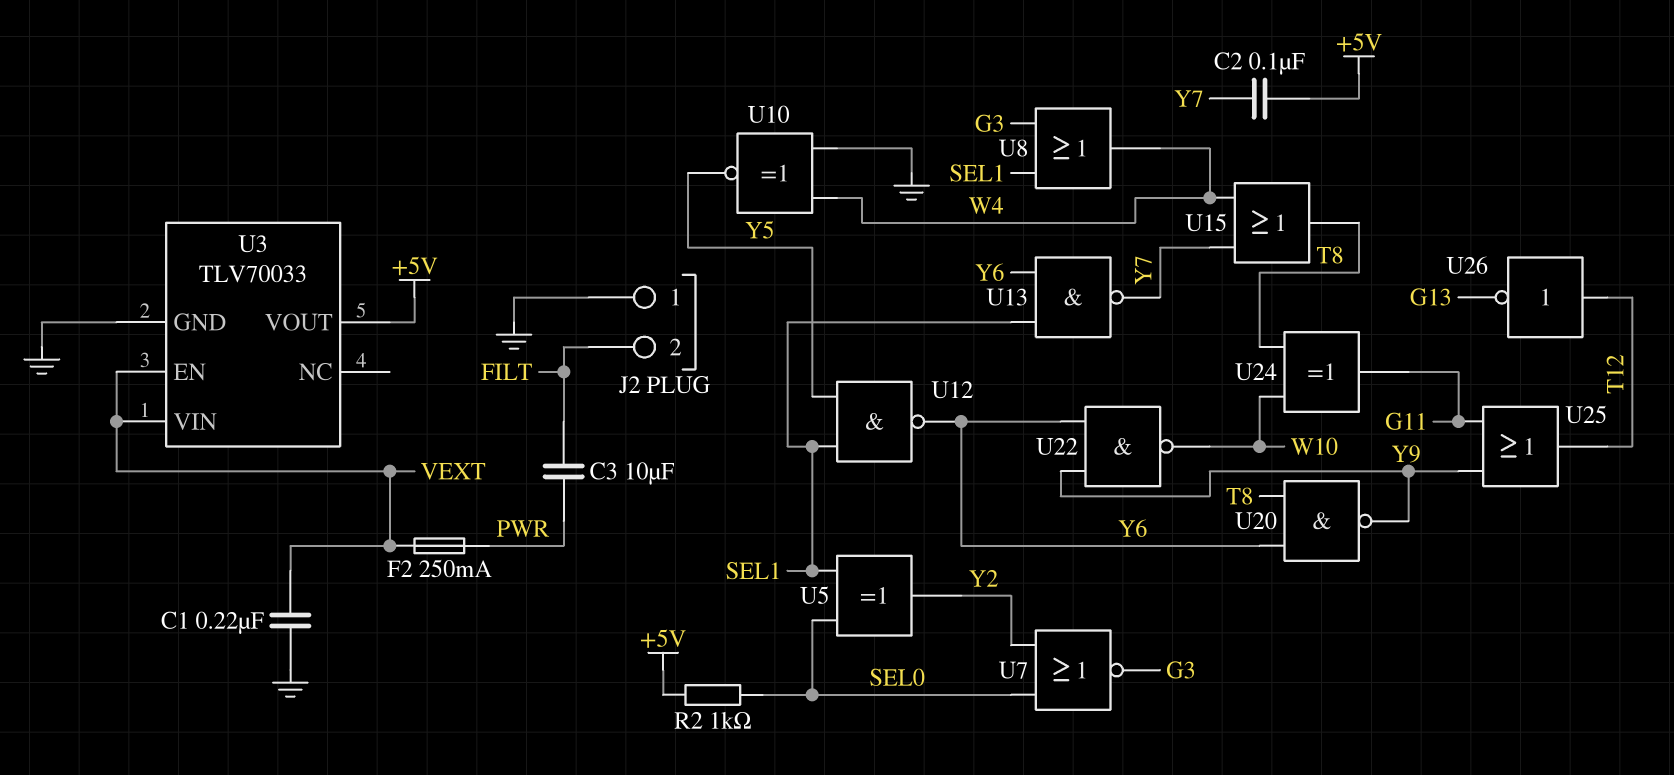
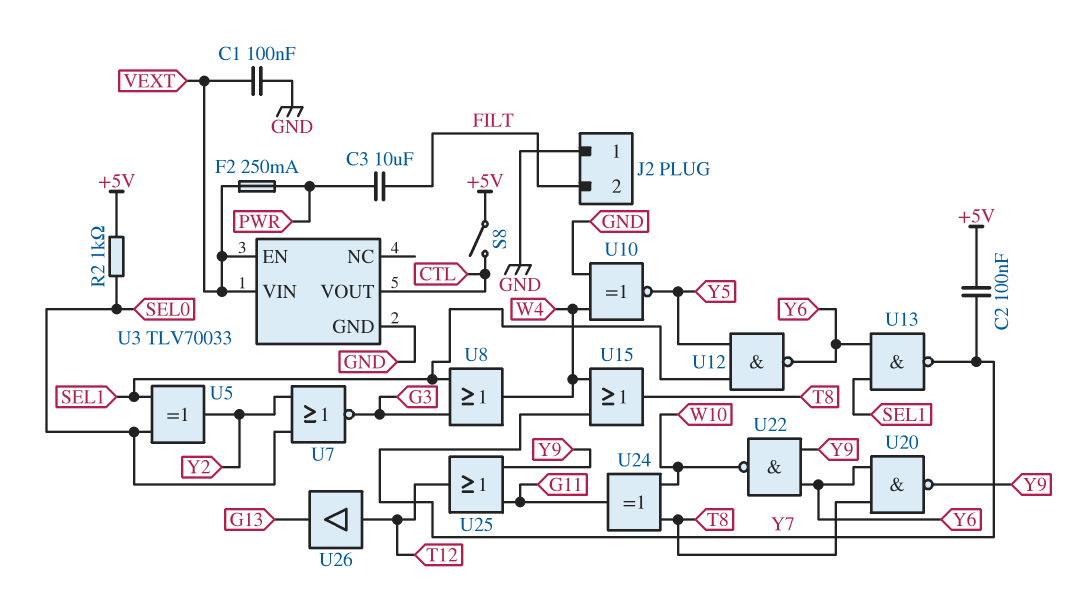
C1: 220nF (GND, VEXT) -> 100nF (GND, VEXT)
S8: none -> switch (+5V, CTL)
U3 pin VOUT: +5V -> CTL
U26: NOT (in T12, out G13) -> buffer (in T12, out G13)

